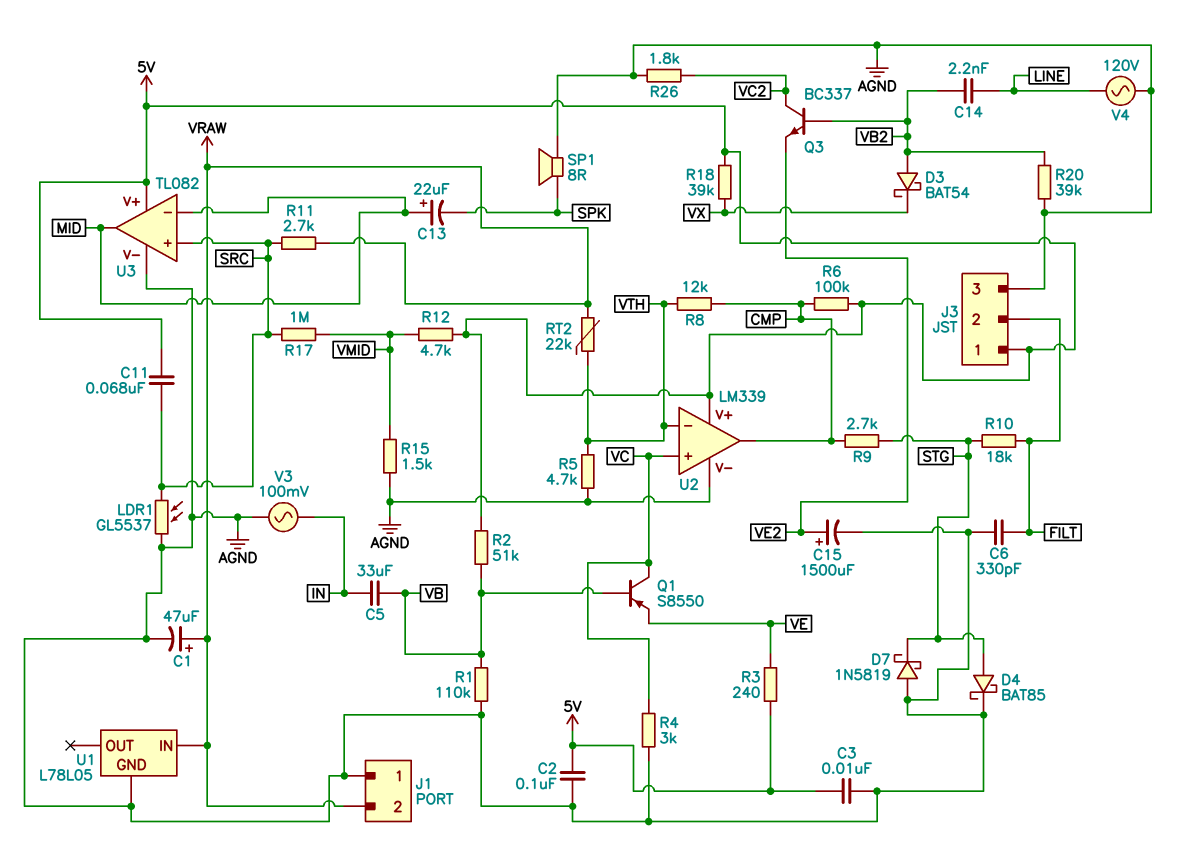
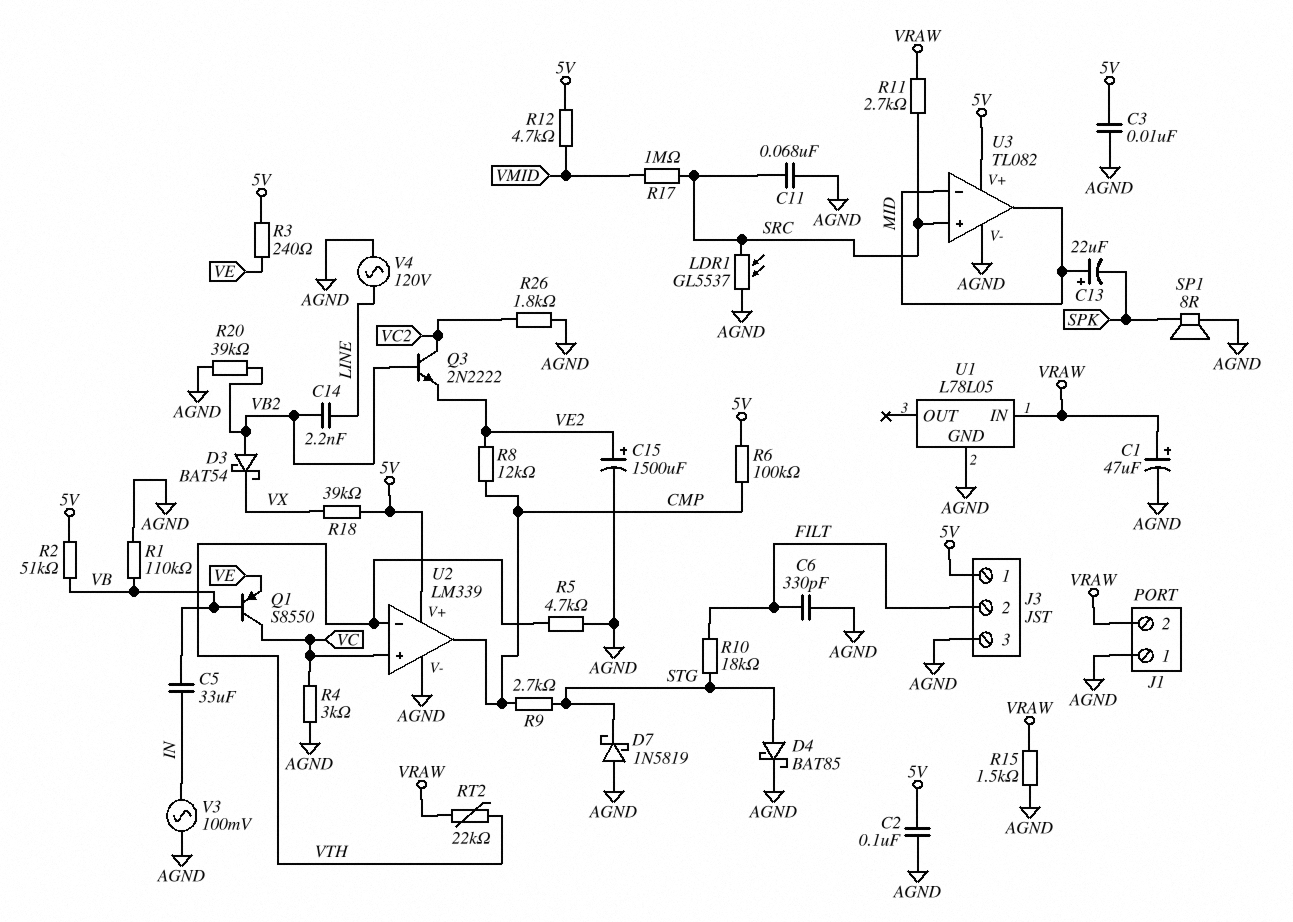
C11: 68nF (5V, SRC) -> 68nF (AGND, SRC)
Q3: NPN BC337 (B VB2, C VC2, E VE2) -> NPN 2N2222 (B VB2, C VC2, E VE2)
R8: 12k (CMP, VTH) -> 12k (CMP, VE2)
R15: 1.5k (AGND, VMID) -> 1.5k (AGND, VRAW)

